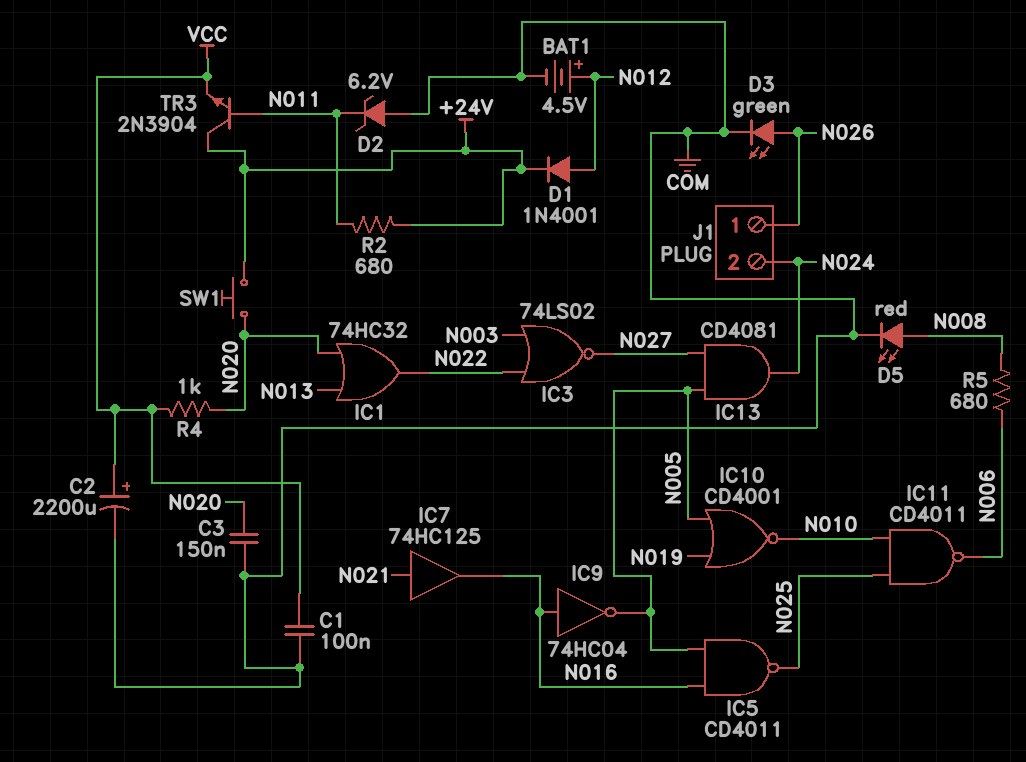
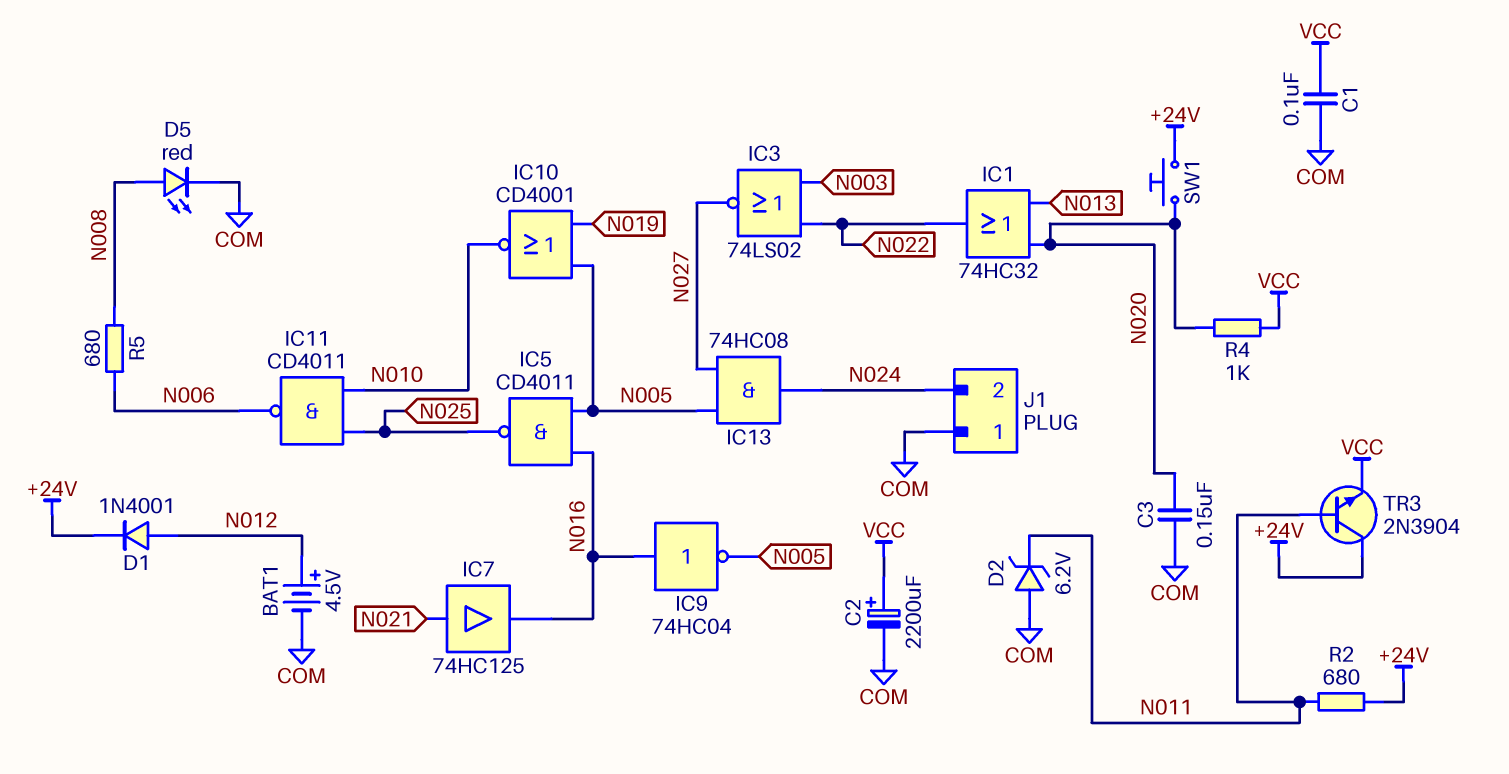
D3: LED green (A N026, K COM) -> none
IC13: AND CD4081 (in N005, in N027, out N024) -> AND 74HC08 (in N005, in N027, out N024)
J1 pin 1: N026 -> COM

